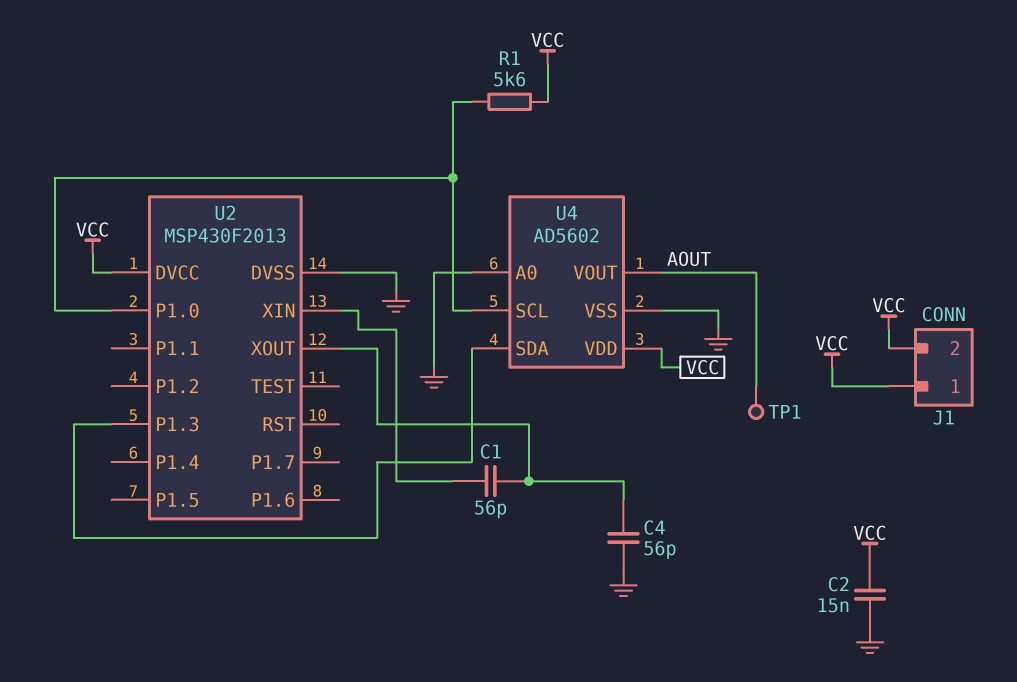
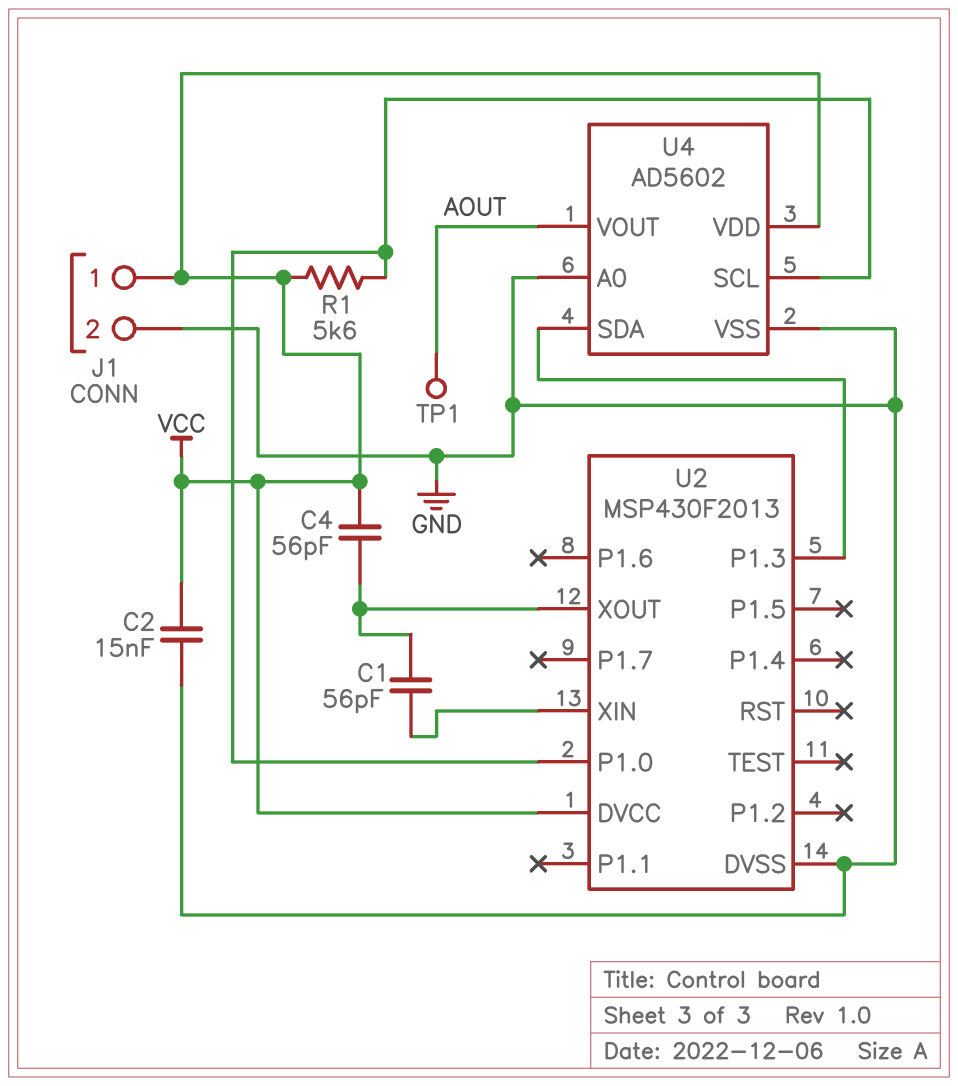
C4: 56pF (GND, U2/XOUT) -> 56pF (U2/XOUT, VCC)
J1 pin 2: VCC -> GND

